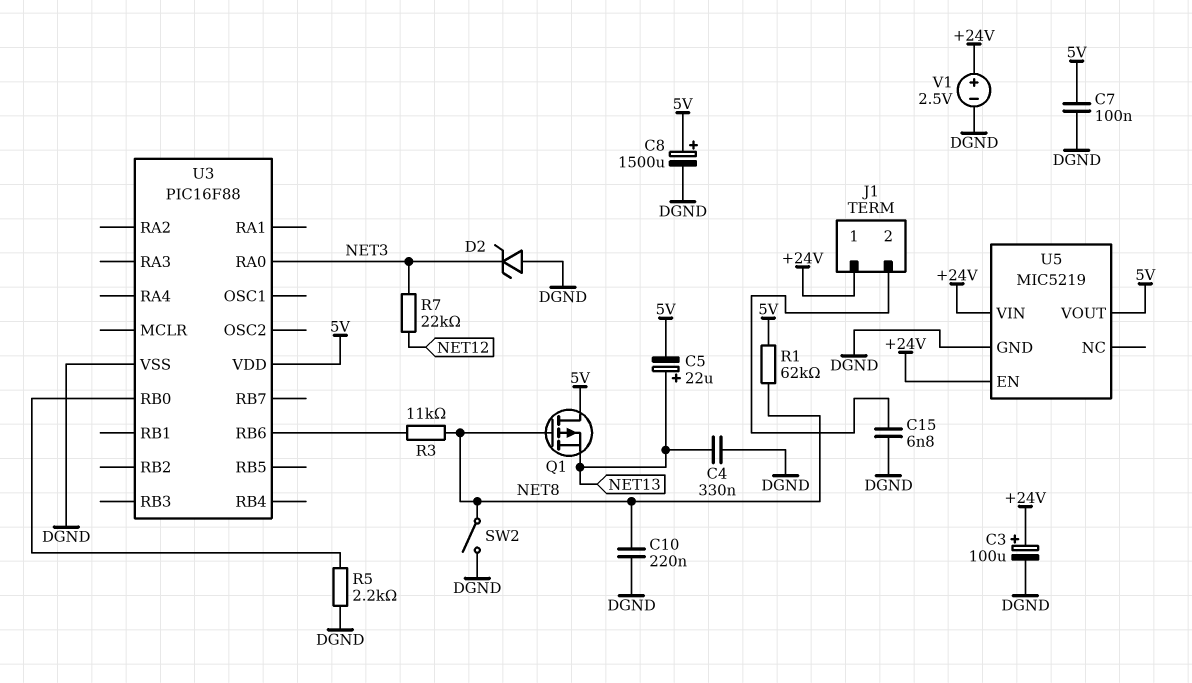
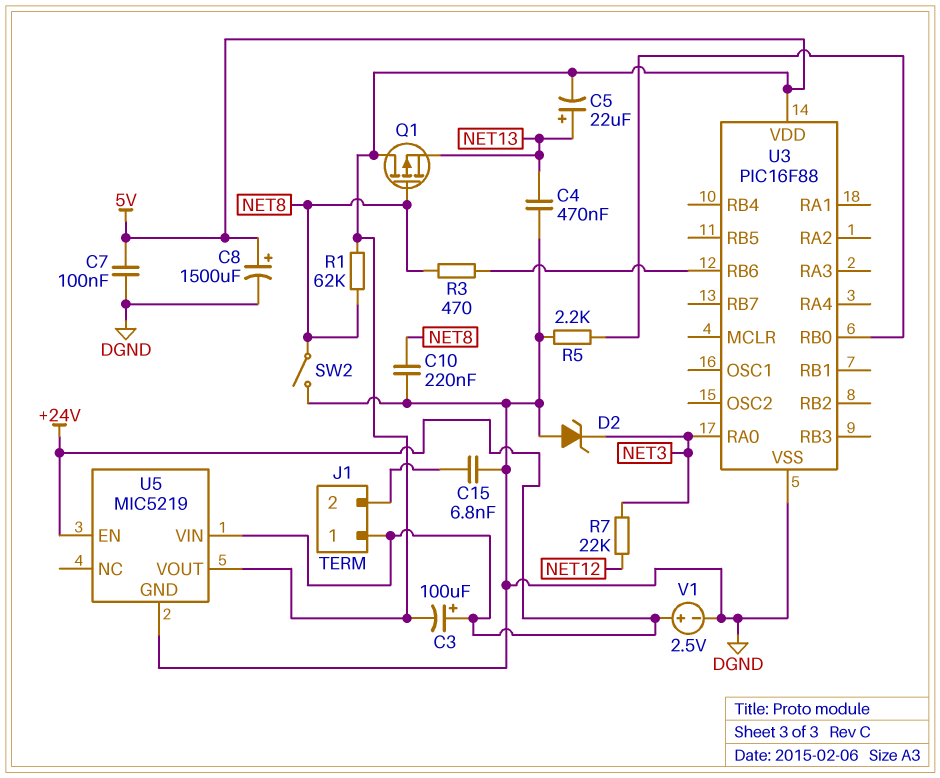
C3: 100uF (plus +24V, minus DGND) -> 100uF (plus +24V, minus 5V)
C4: 330nF (DGND, NET13) -> 470nF (DGND, NET13)
R3: 11k (NET8, U3/RB6) -> 470 (NET8, U3/RB6)

